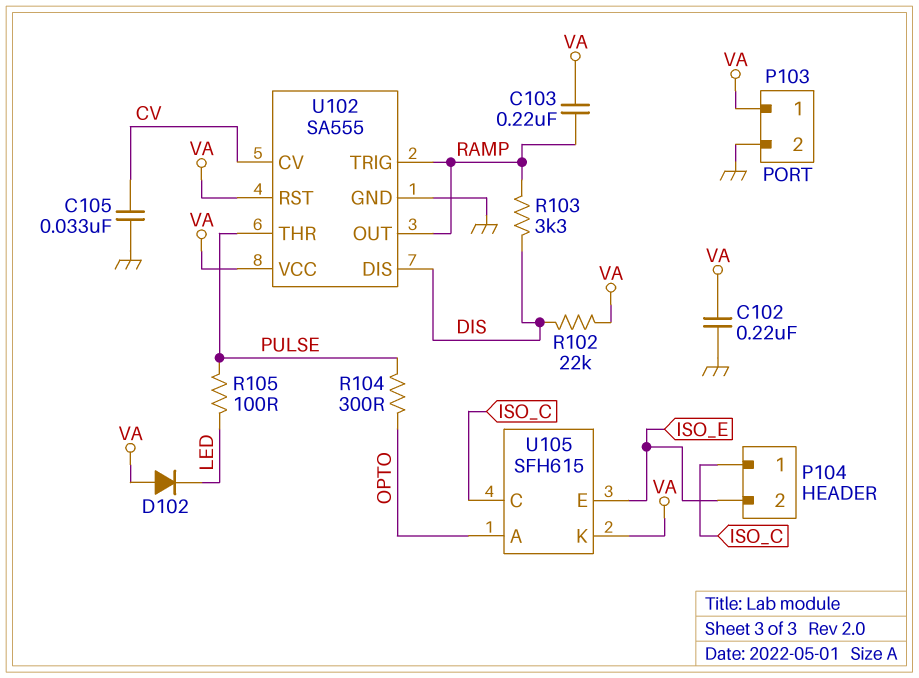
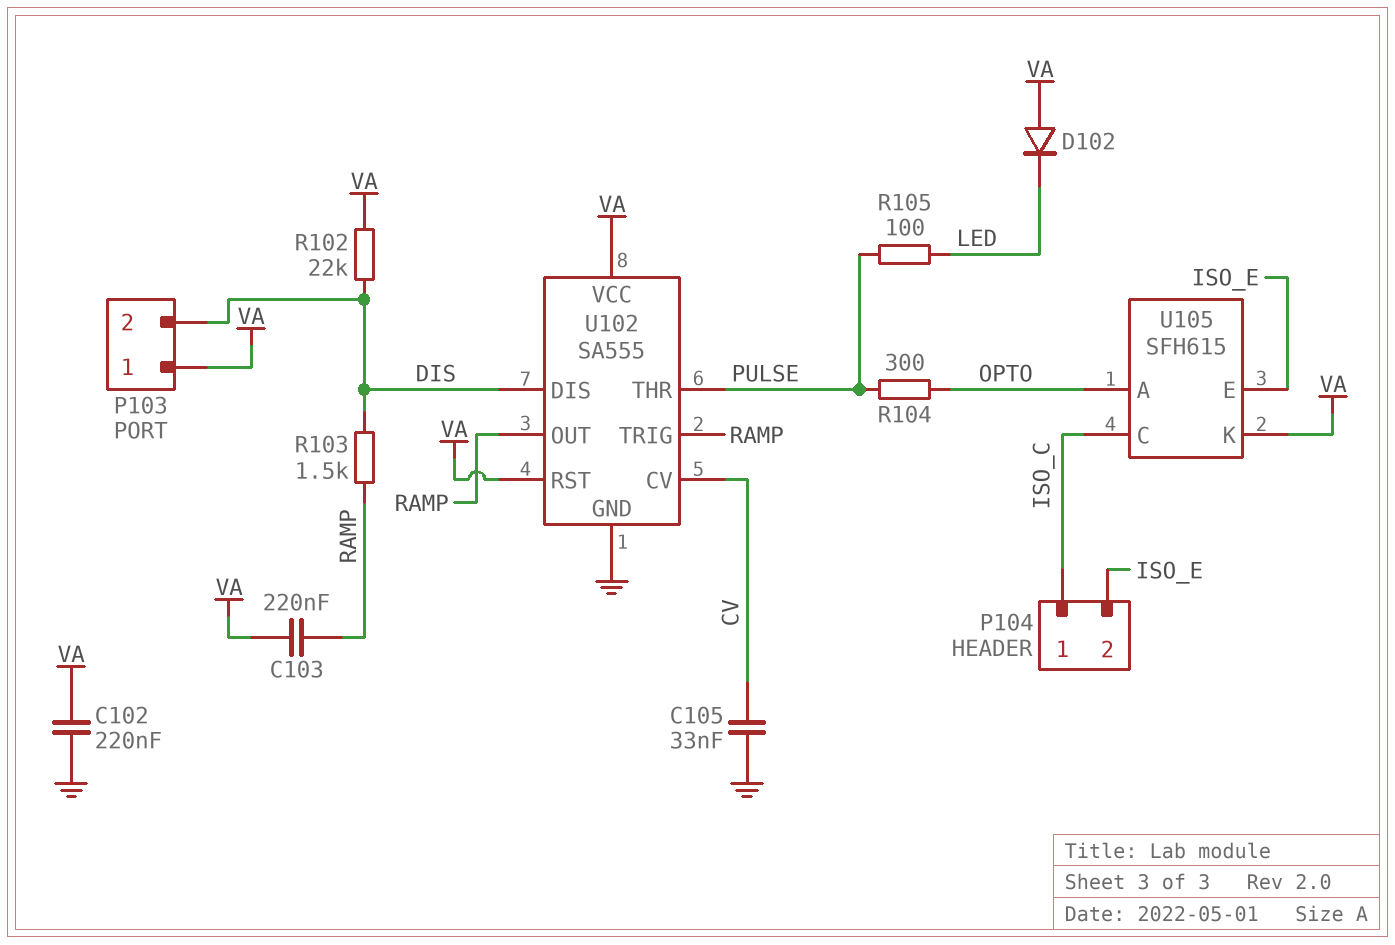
P103 pin 2: GND -> DIS
R103: 3.3k (DIS, RAMP) -> 1.5k (DIS, RAMP)

